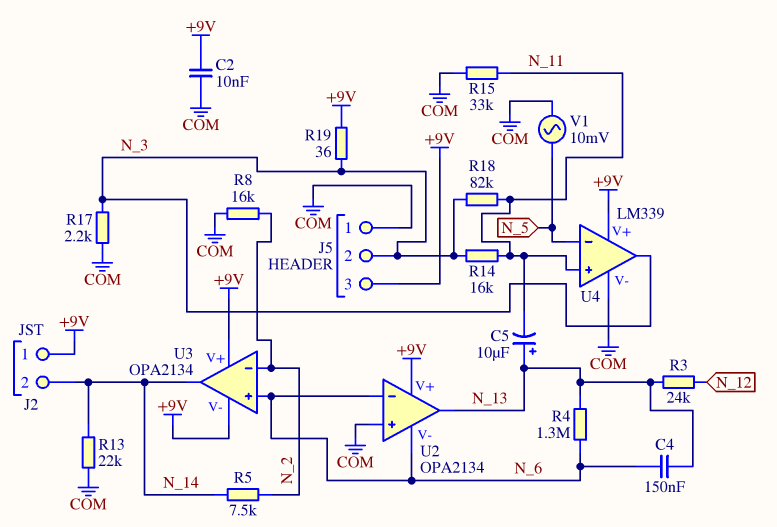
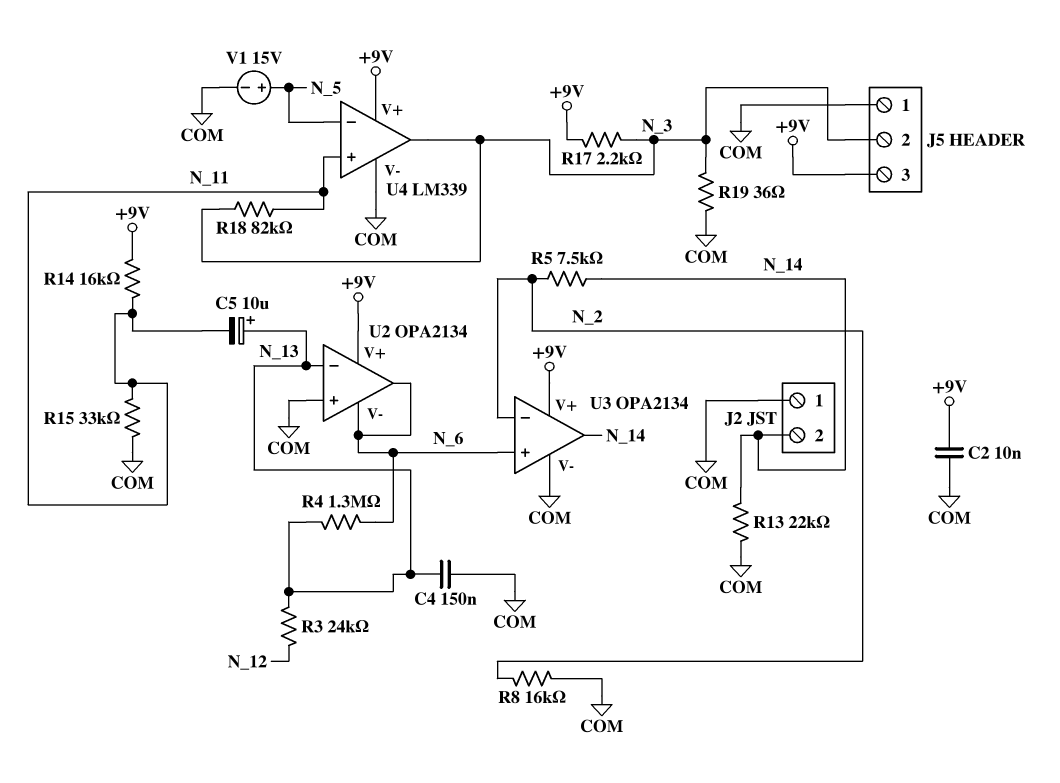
C4: 150nF (N_6, N_13) -> 150nF (COM, N_13)
J2 pin 1: +9V -> COM
R14: 16k (N_3, N_11) -> 16k (+9V, N_11)
R17: 2.2k (COM, N_3) -> 2.2k (+9V, N_3)
R19: 36 (+9V, N_3) -> 36 (COM, N_3)
U2 pin in-: N_6 -> N_13
U2 pin out: N_13 -> N_6
U3 pin V-: +9V -> COM
V1: AC 10mV (COM, N_5) -> 15V (plus N_5, minus COM)

